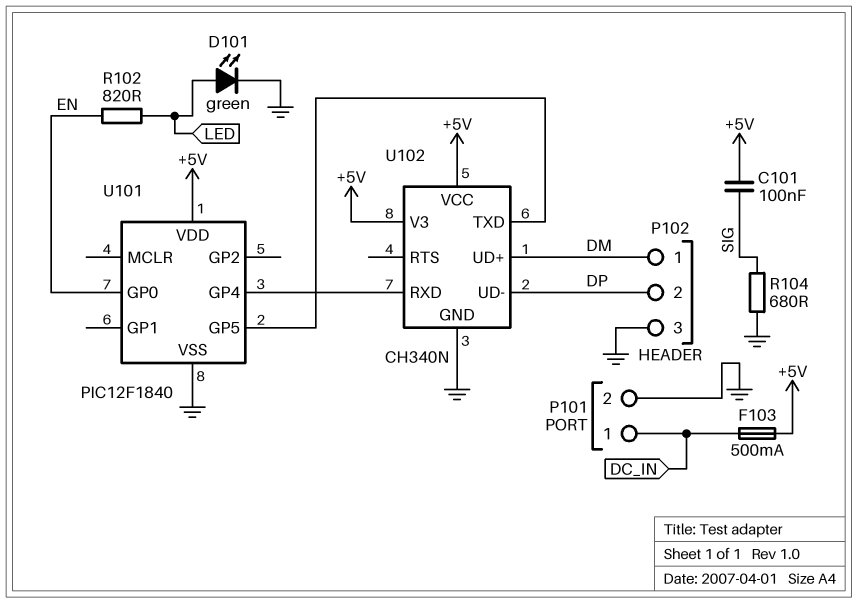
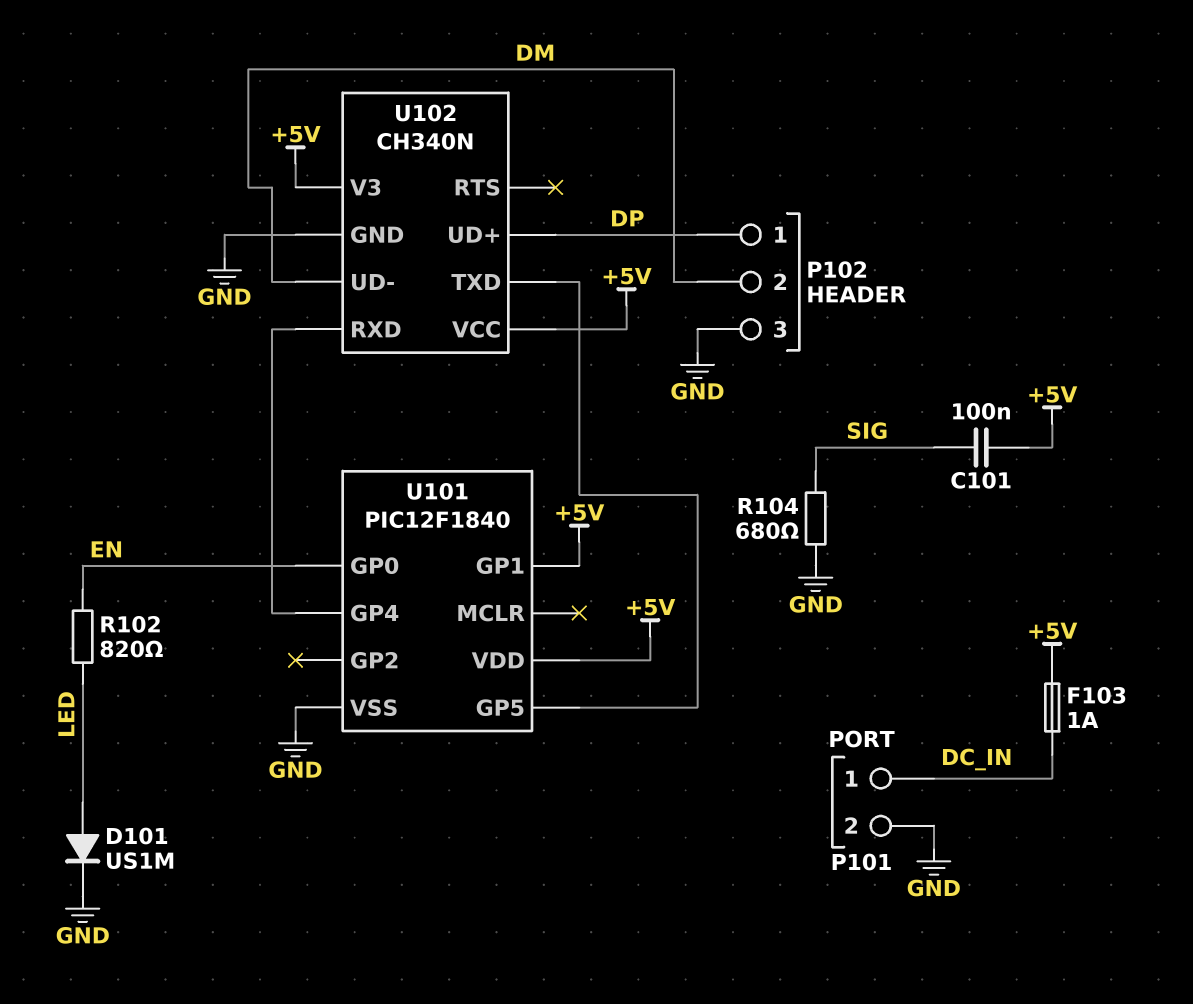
D101: LED green (A LED, K GND) -> diode US1M (A LED, K GND)
F103: 500mA (+5V, DC_IN) -> 1A (+5V, DC_IN)
P102 pin 1: DM -> DP
P102 pin 2: DP -> DM
U101 pin GP1: none -> +5V
U102 pin UD+: DM -> DP
U102 pin UD-: DP -> DM

